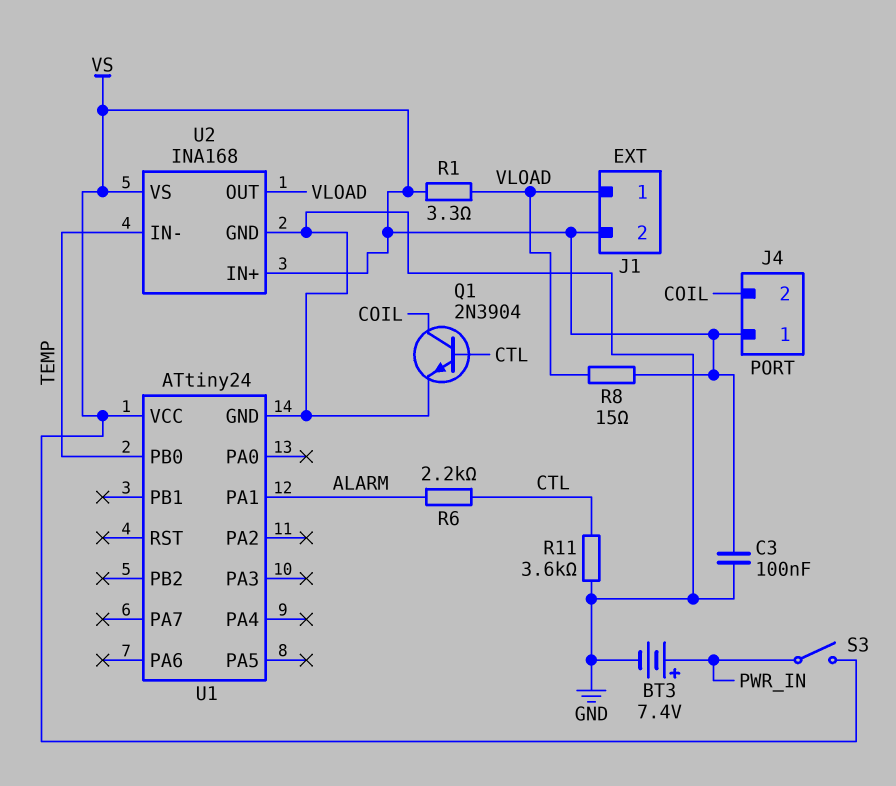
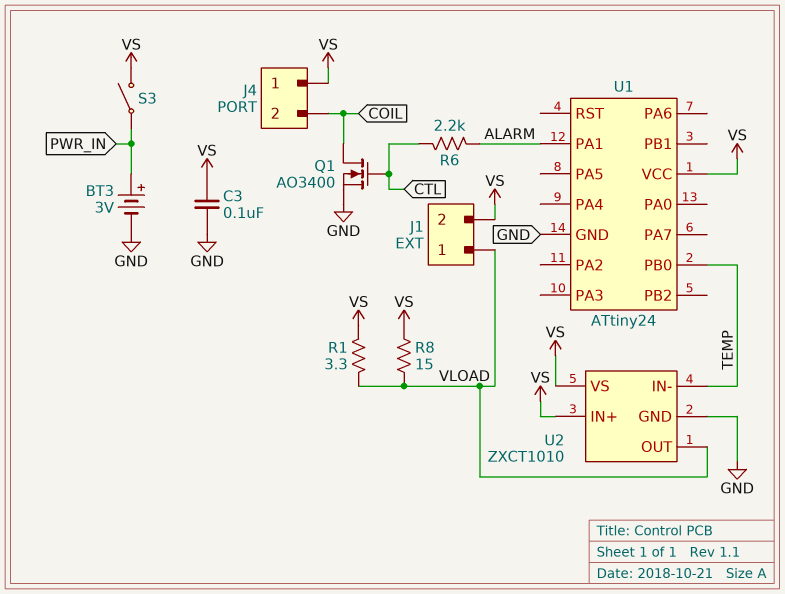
BT3: 7.4V (plus PWR_IN, minus GND) -> 3V (plus PWR_IN, minus GND)
Q1: NPN 2N3904 (B CTL, C COIL, E GND) -> NMOS AO3400 (G CTL, D COIL, S GND)
R11: 3.6k (CTL, GND) -> none
U2: INA168 -> ZXCT1010

